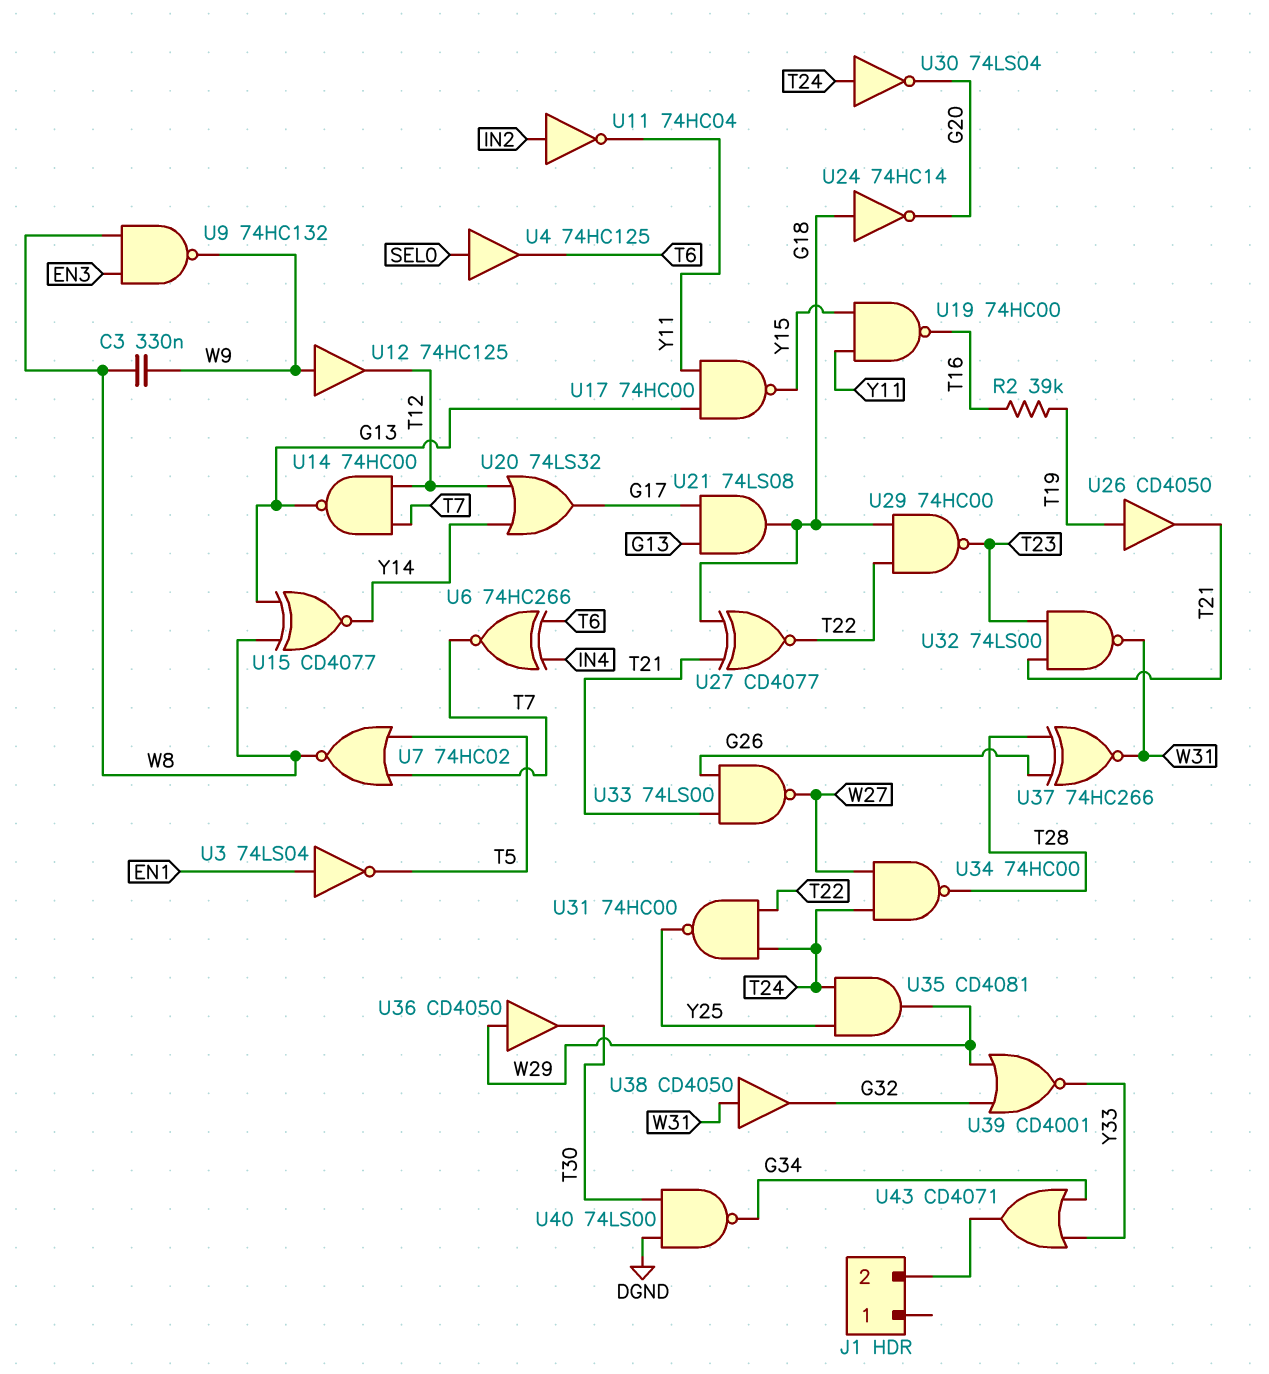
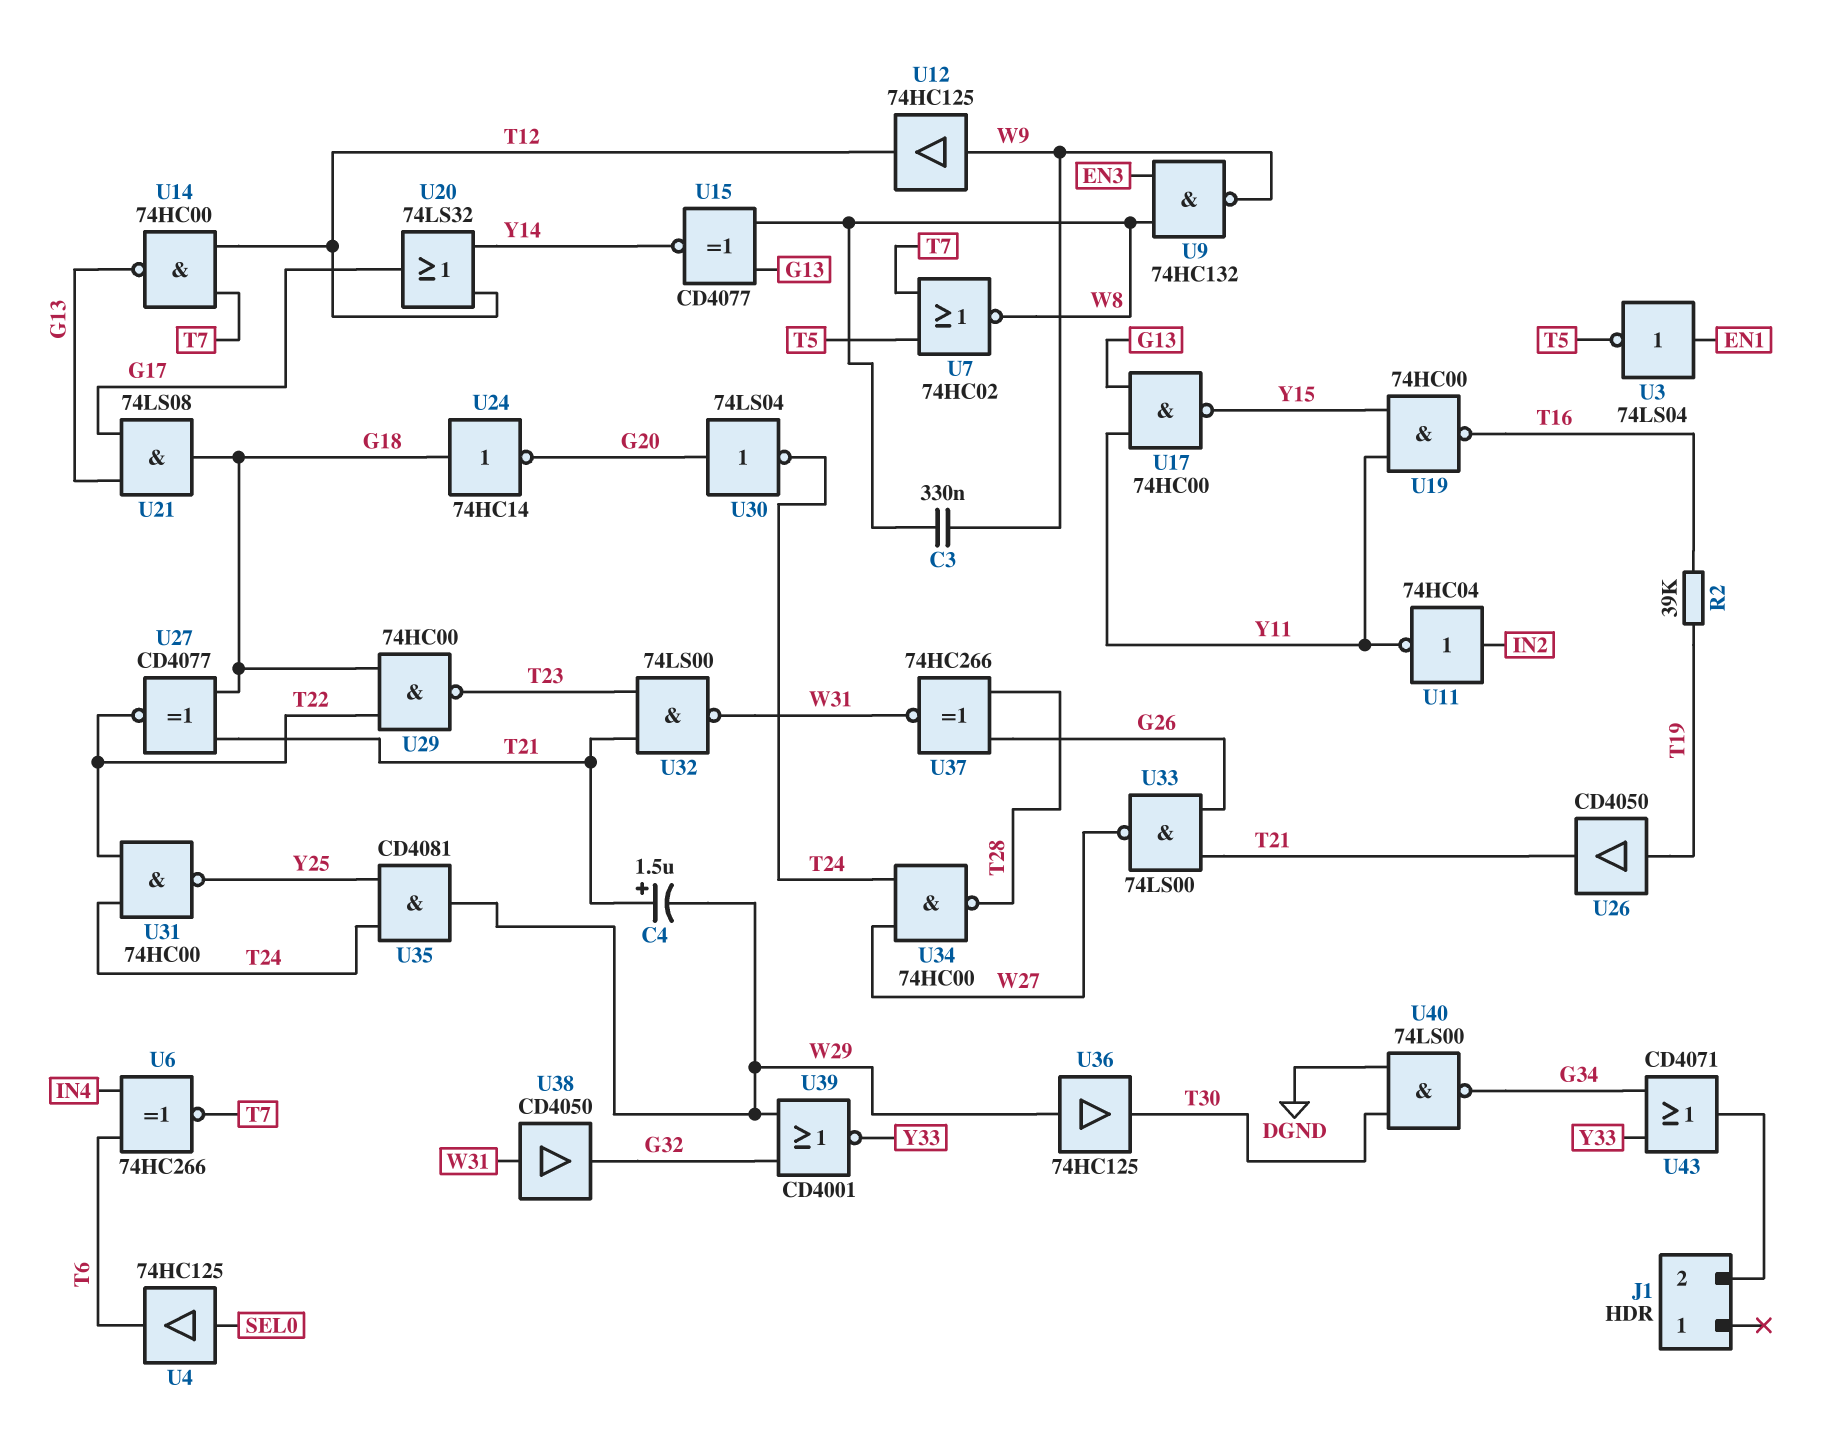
C4: none -> 1.5uF (plus T21, minus W29)
U30: NOT 74LS04 (in T24, out G20) -> NOT 74LS04 (in G20, out T24)
U36: buffer CD4050 (in W29, out T30) -> buffer 74HC125 (in W29, out T30)

